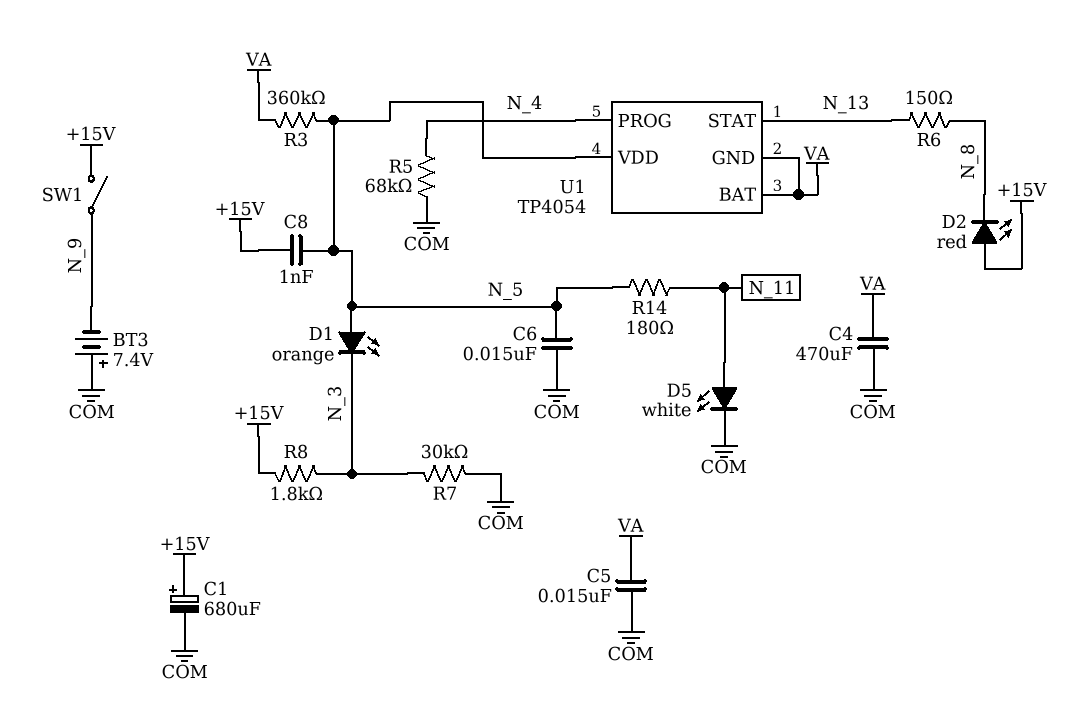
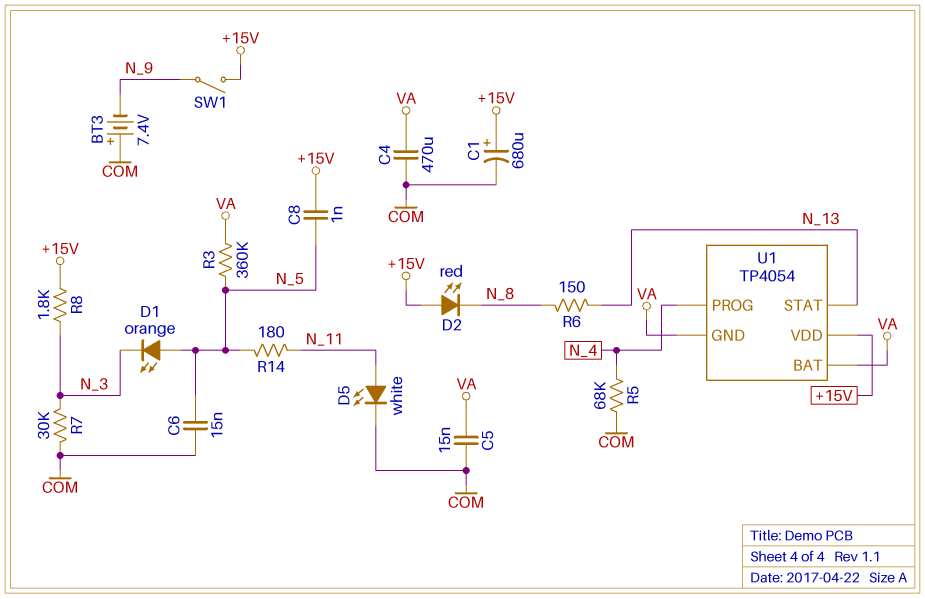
U1 pin VDD: N_5 -> +15V

